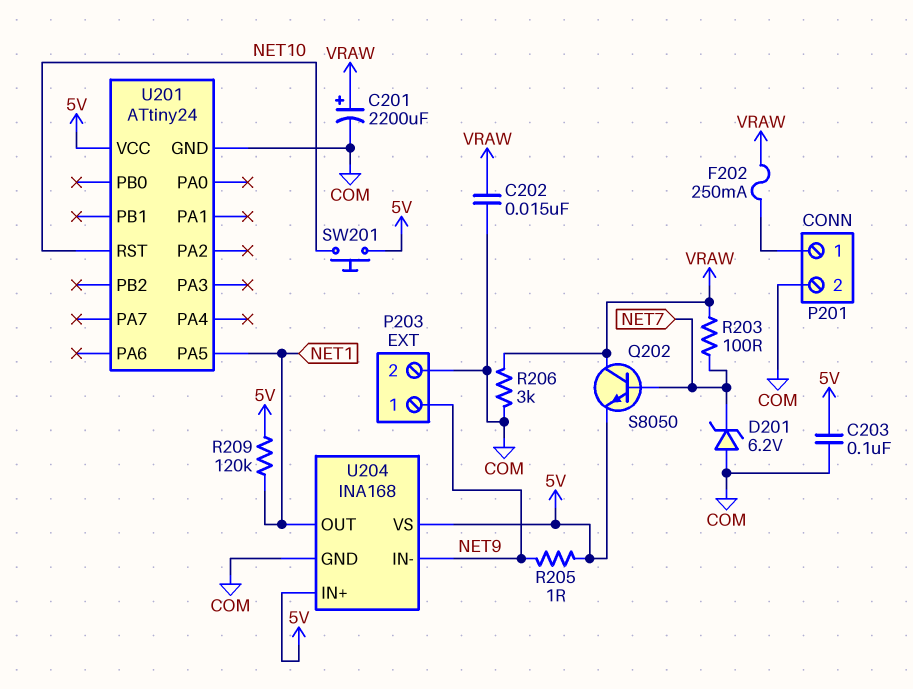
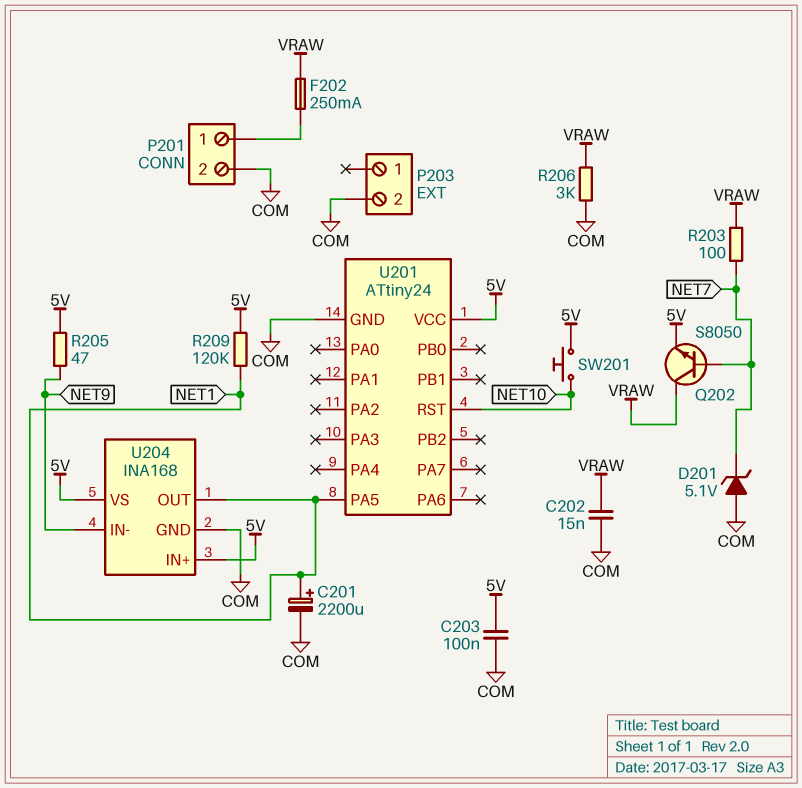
C201: 2200uF (plus VRAW, minus COM) -> 2200uF (plus NET1, minus COM)
D201: zener 6.2V (A COM, K NET7) -> zener 5.1V (A COM, K NET7)
P203 pin 1: NET9 -> none
R205: 1 (5V, NET9) -> 47 (5V, NET9)

